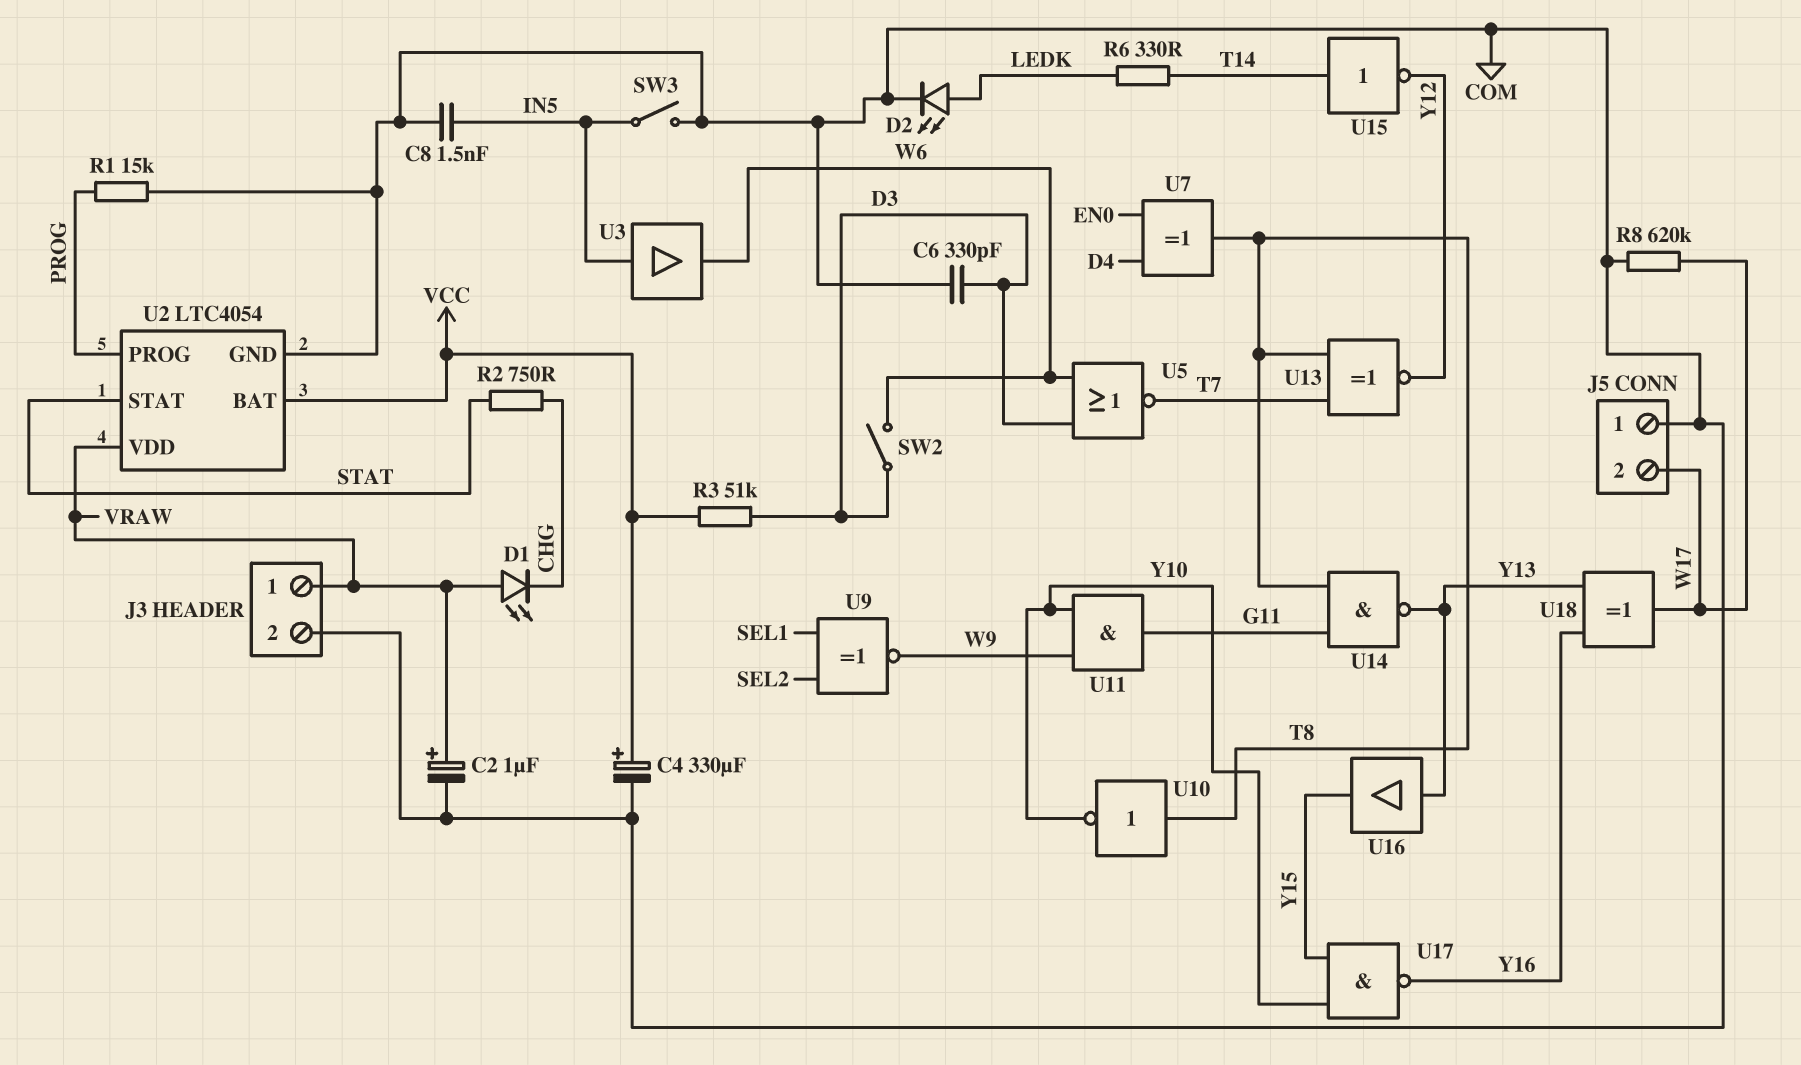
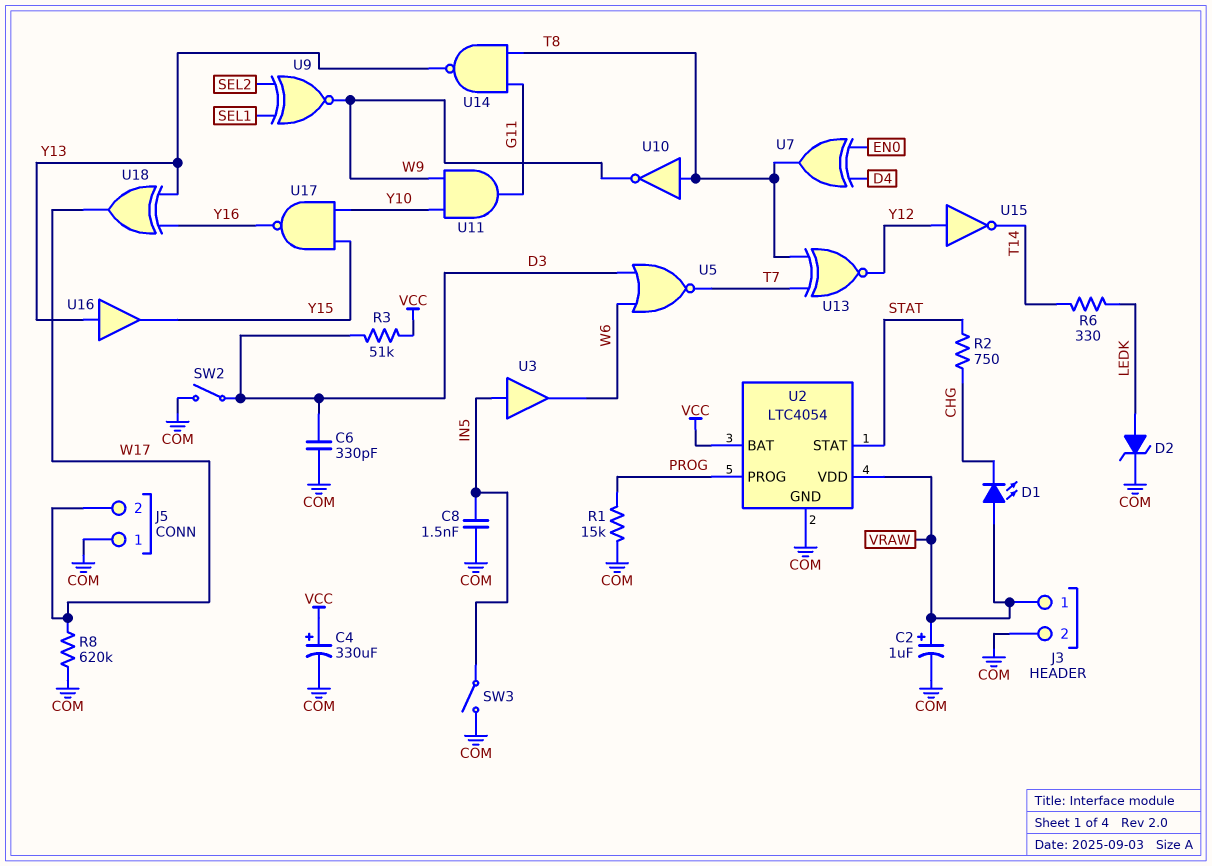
D2: LED (A LEDK, K COM) -> zener (A LEDK, K COM)
SW2: switch (D3, W6) -> switch (COM, D3)
U10: NOT (in T8, out Y10) -> NOT (in T8, out W9)
U15: NOT (in T14, out Y12) -> NOT (in Y12, out T14)

